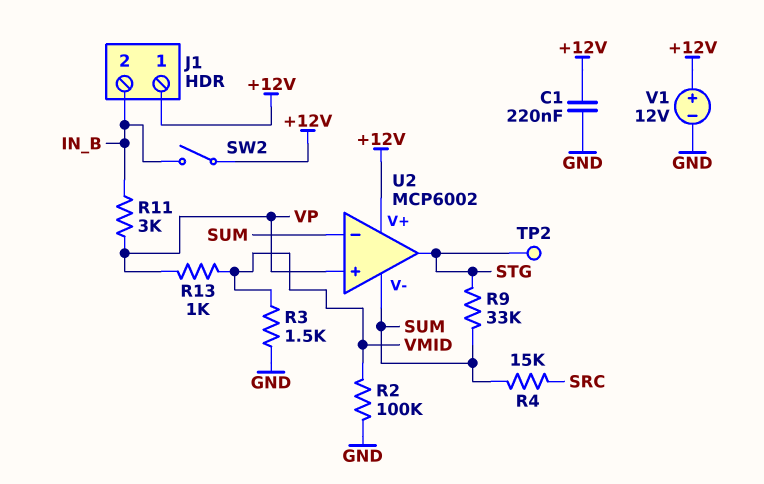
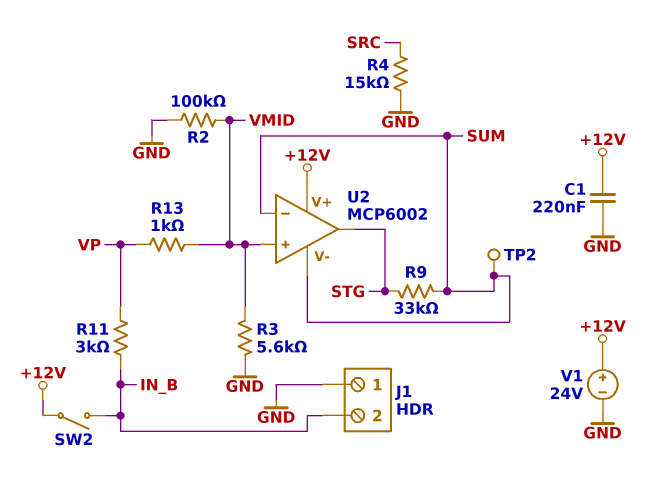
J1 pin 1: +12V -> GND
R3: 1.5k (GND, VMID) -> 5.6k (GND, VMID)
R4: 15k (SRC, SUM) -> 15k (GND, SRC)
TP2: test point (STG) -> test point (SUM)
U2 pin in+: VP -> VMID
V1: 12V (plus +12V, minus GND) -> 24V (plus +12V, minus GND)

